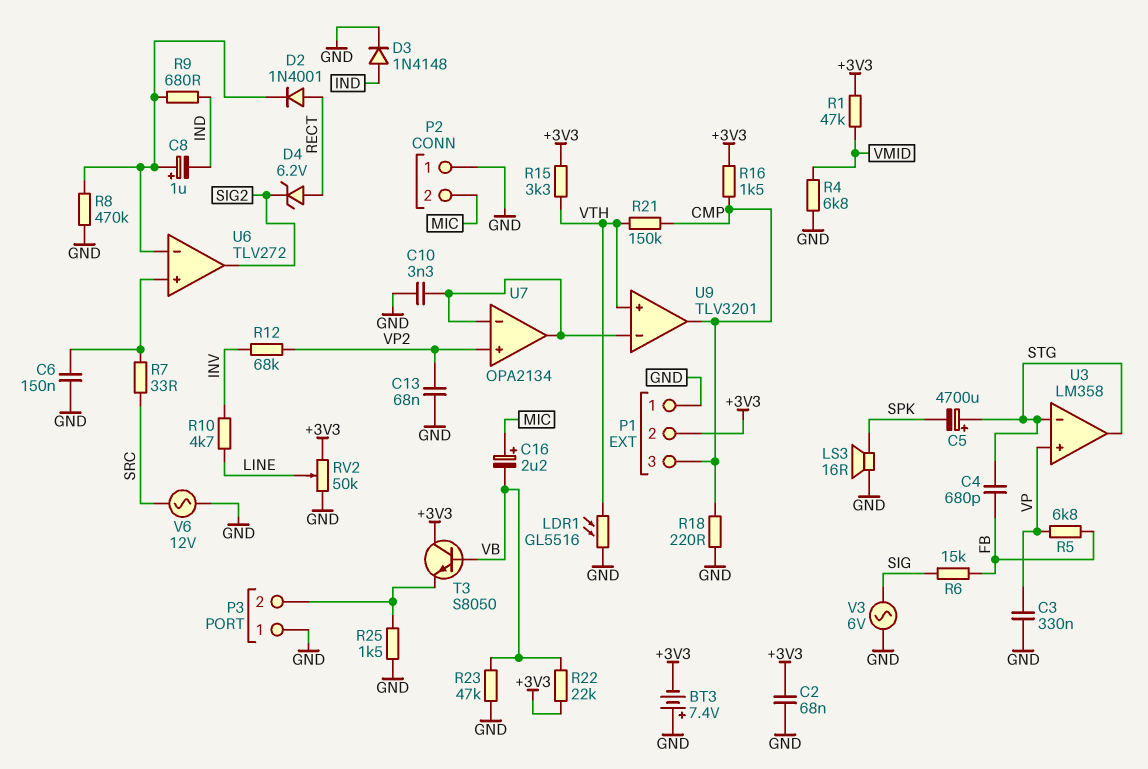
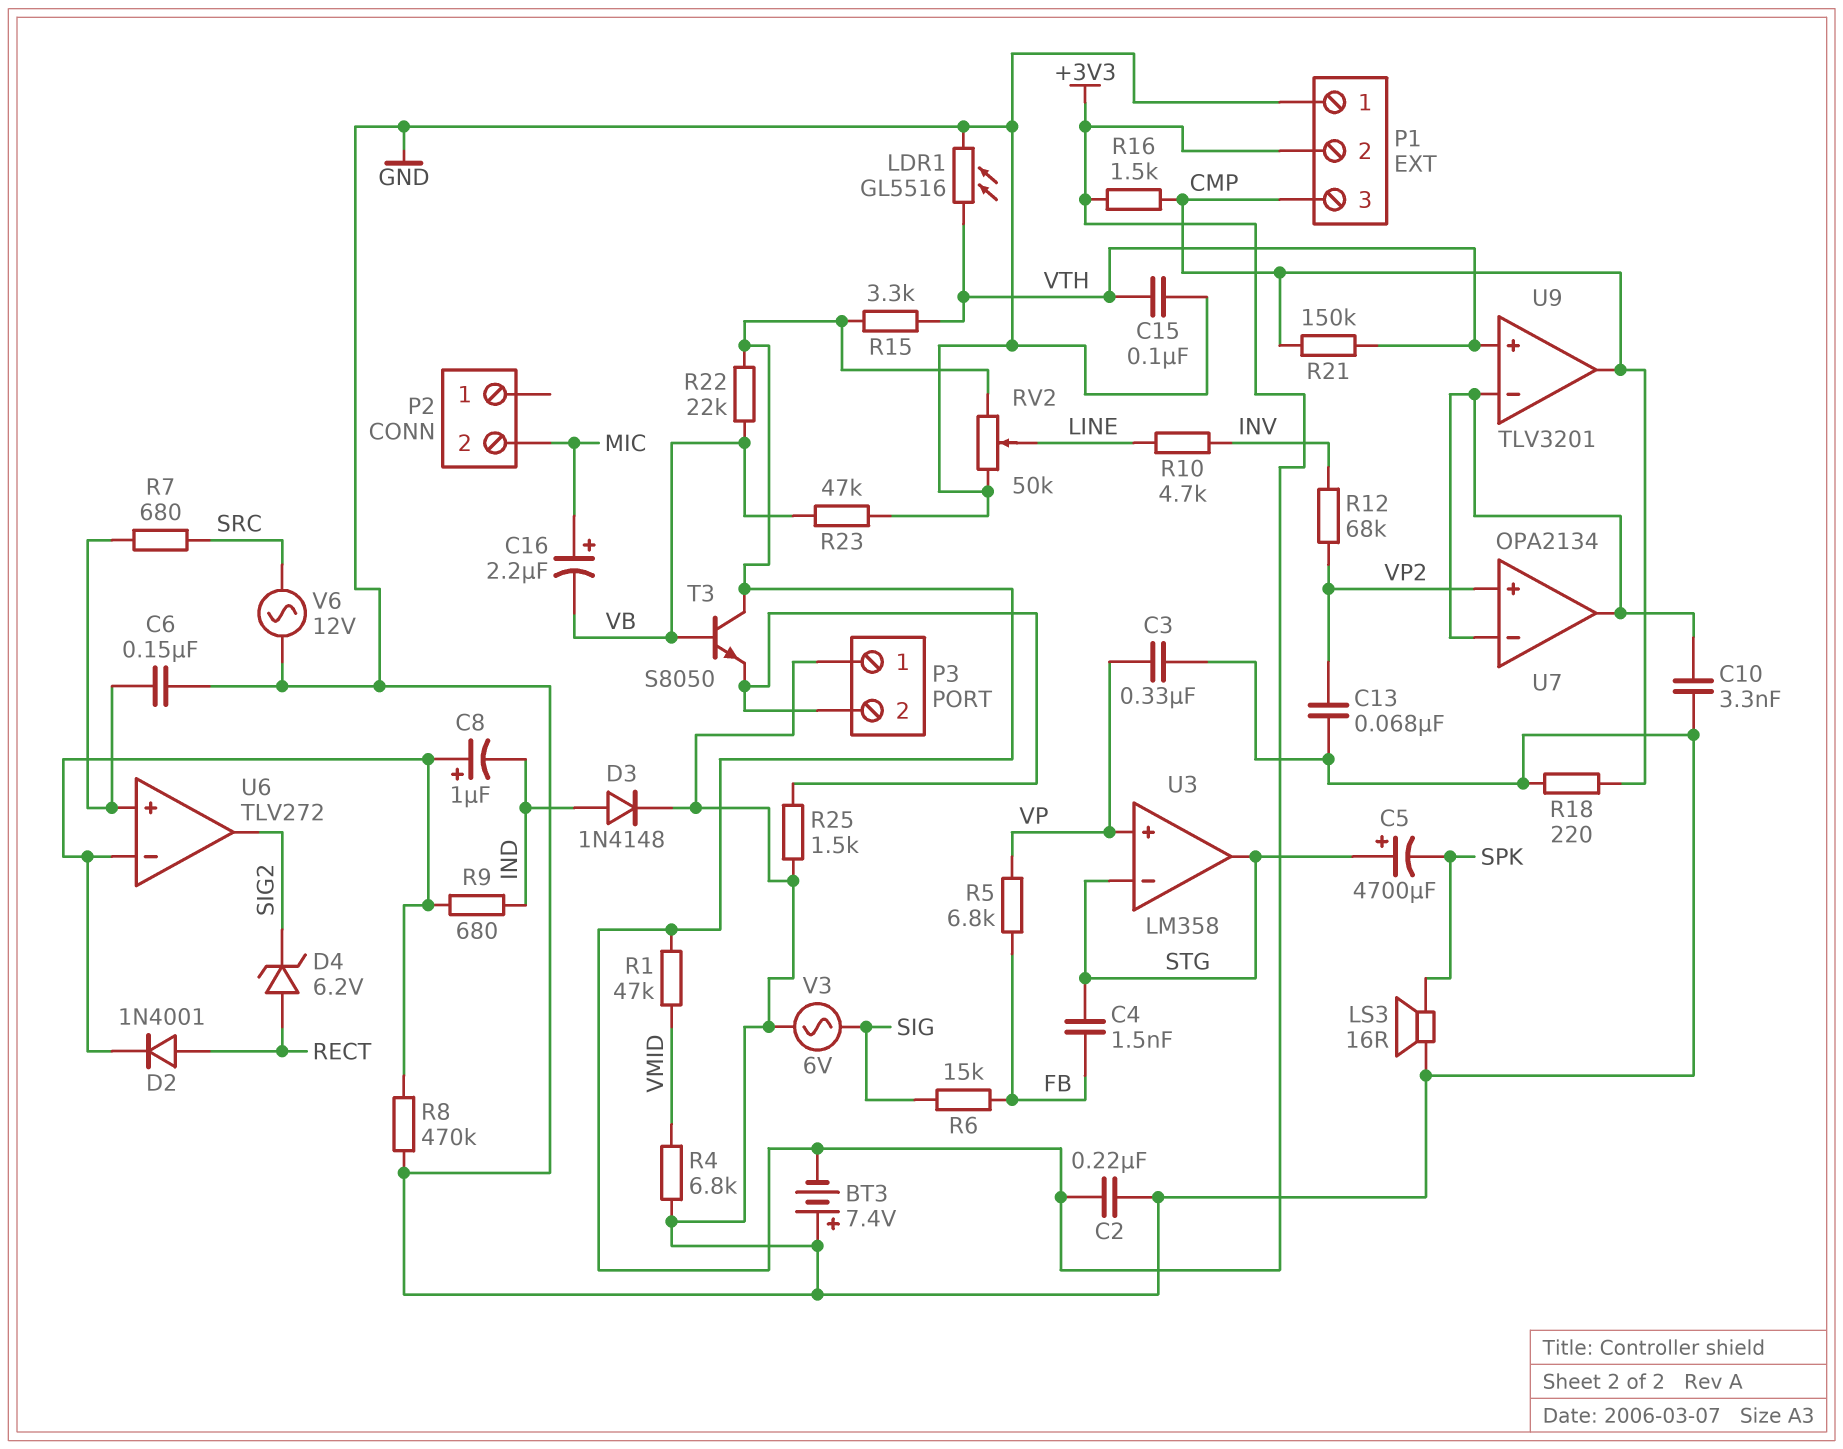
C2: 68nF (+3V3, GND) -> 220nF (+3V3, GND)
C4: 680pF (FB, STG) -> 1.5nF (FB, STG)
C15: none -> 100nF (GND, VTH)
P2 pin 1: GND -> none
R7: 33 (SRC, U6/in+) -> 680 (SRC, U6/in+)

